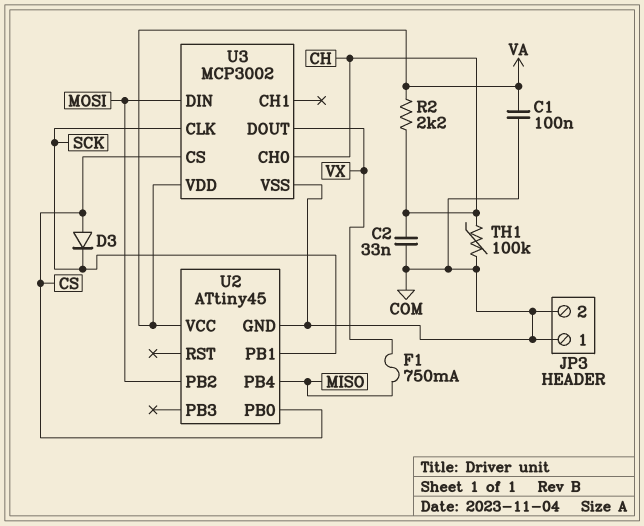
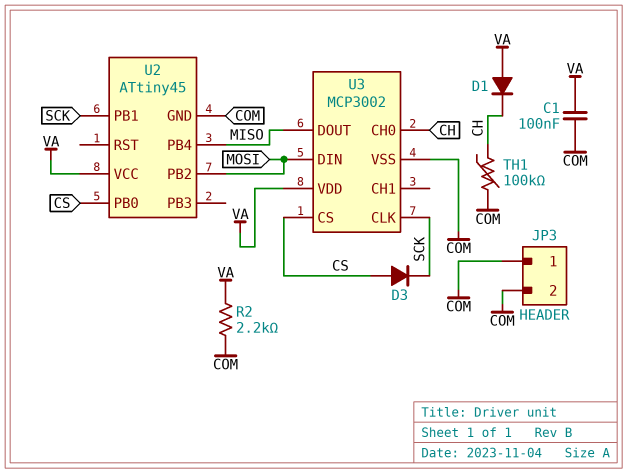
C2: 33nF (CH, COM) -> none
D1: none -> diode (A VA, K CH)
F1: 750mA (MISO, VX) -> none
R2: 2.2k (CH, VA) -> 2.2k (COM, VA)
U3 pin DOUT: VX -> MISO

